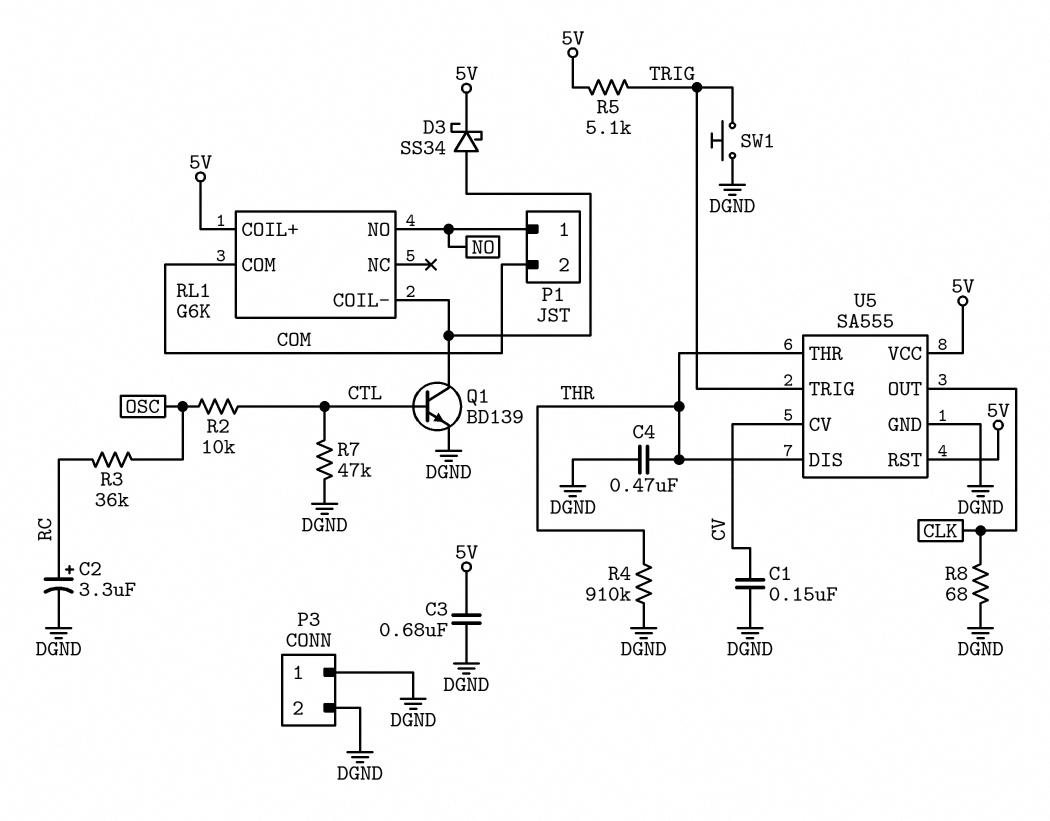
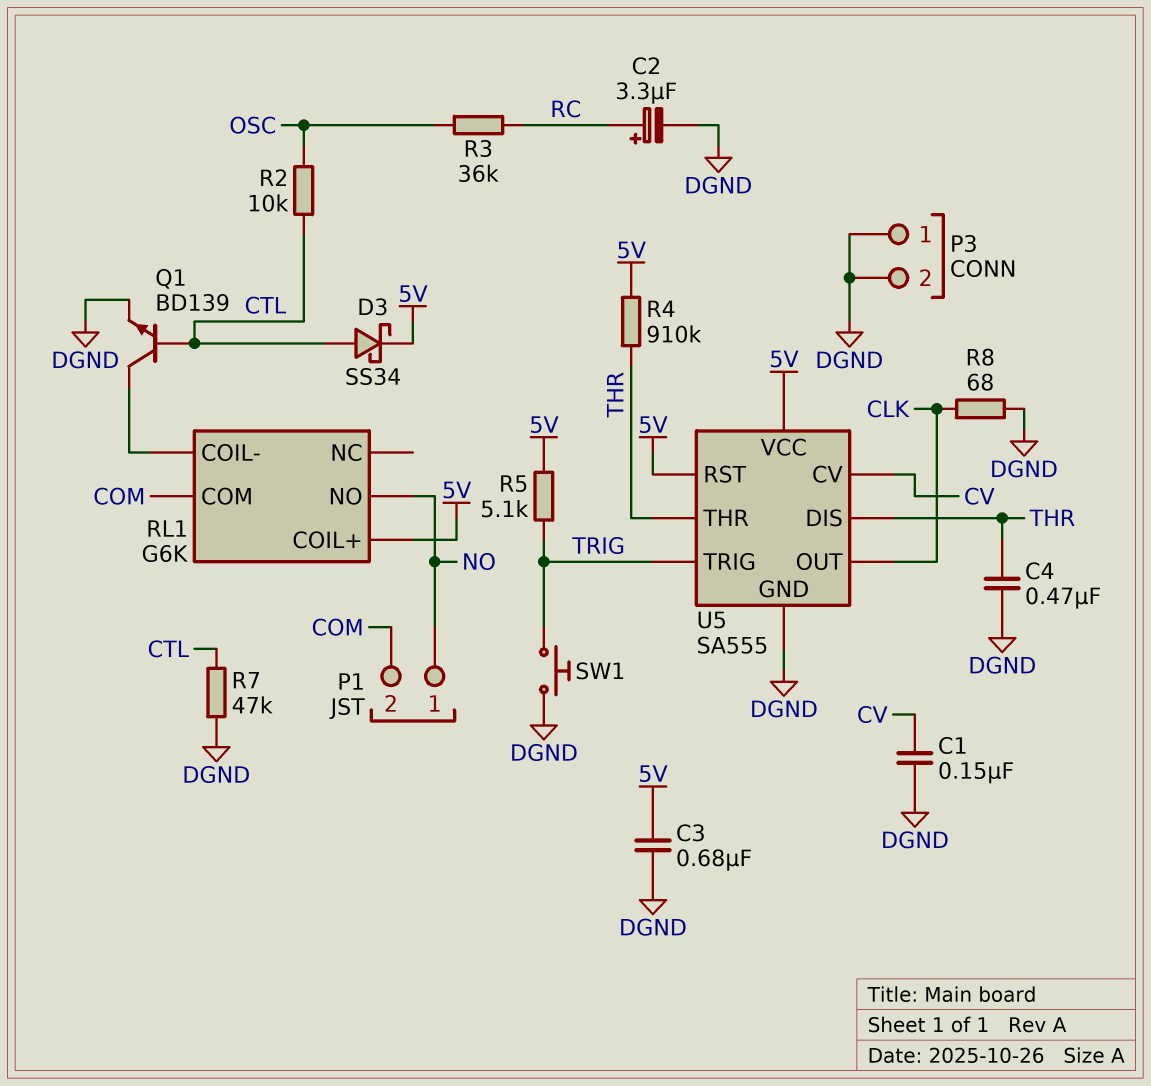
D3: schottky SS34 (A RL1/COIL-, K 5V) -> schottky SS34 (A CTL, K 5V)
R4: 910k (DGND, THR) -> 910k (5V, THR)

